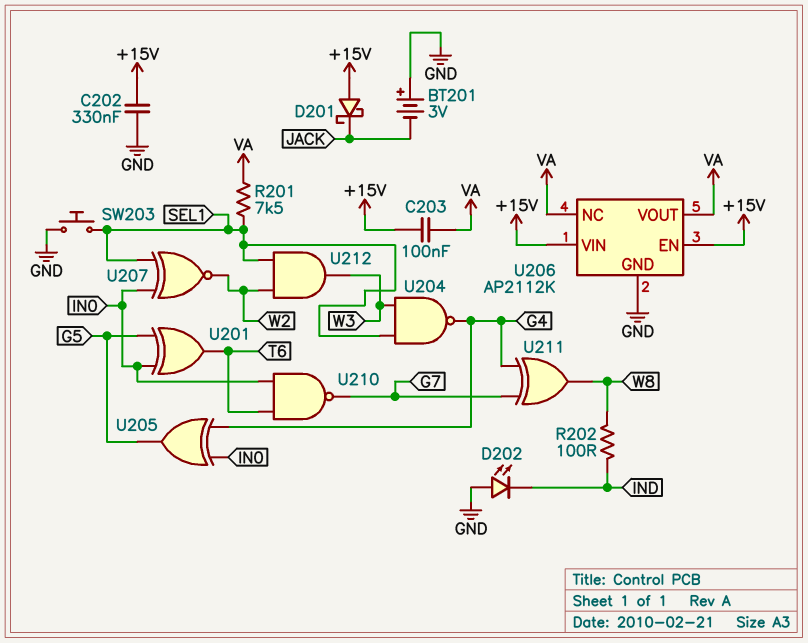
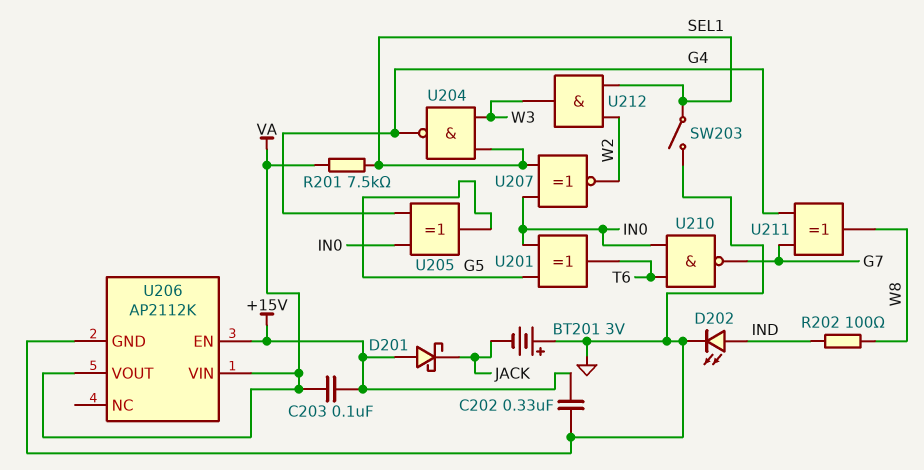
D202: LED (A GND, K IND) -> LED (A IND, K GND)
SW203: button (GND, SEL1) -> switch (GND, SEL1)
U206 pin NC: VA -> none
U206 pin VIN: +15V -> VA

